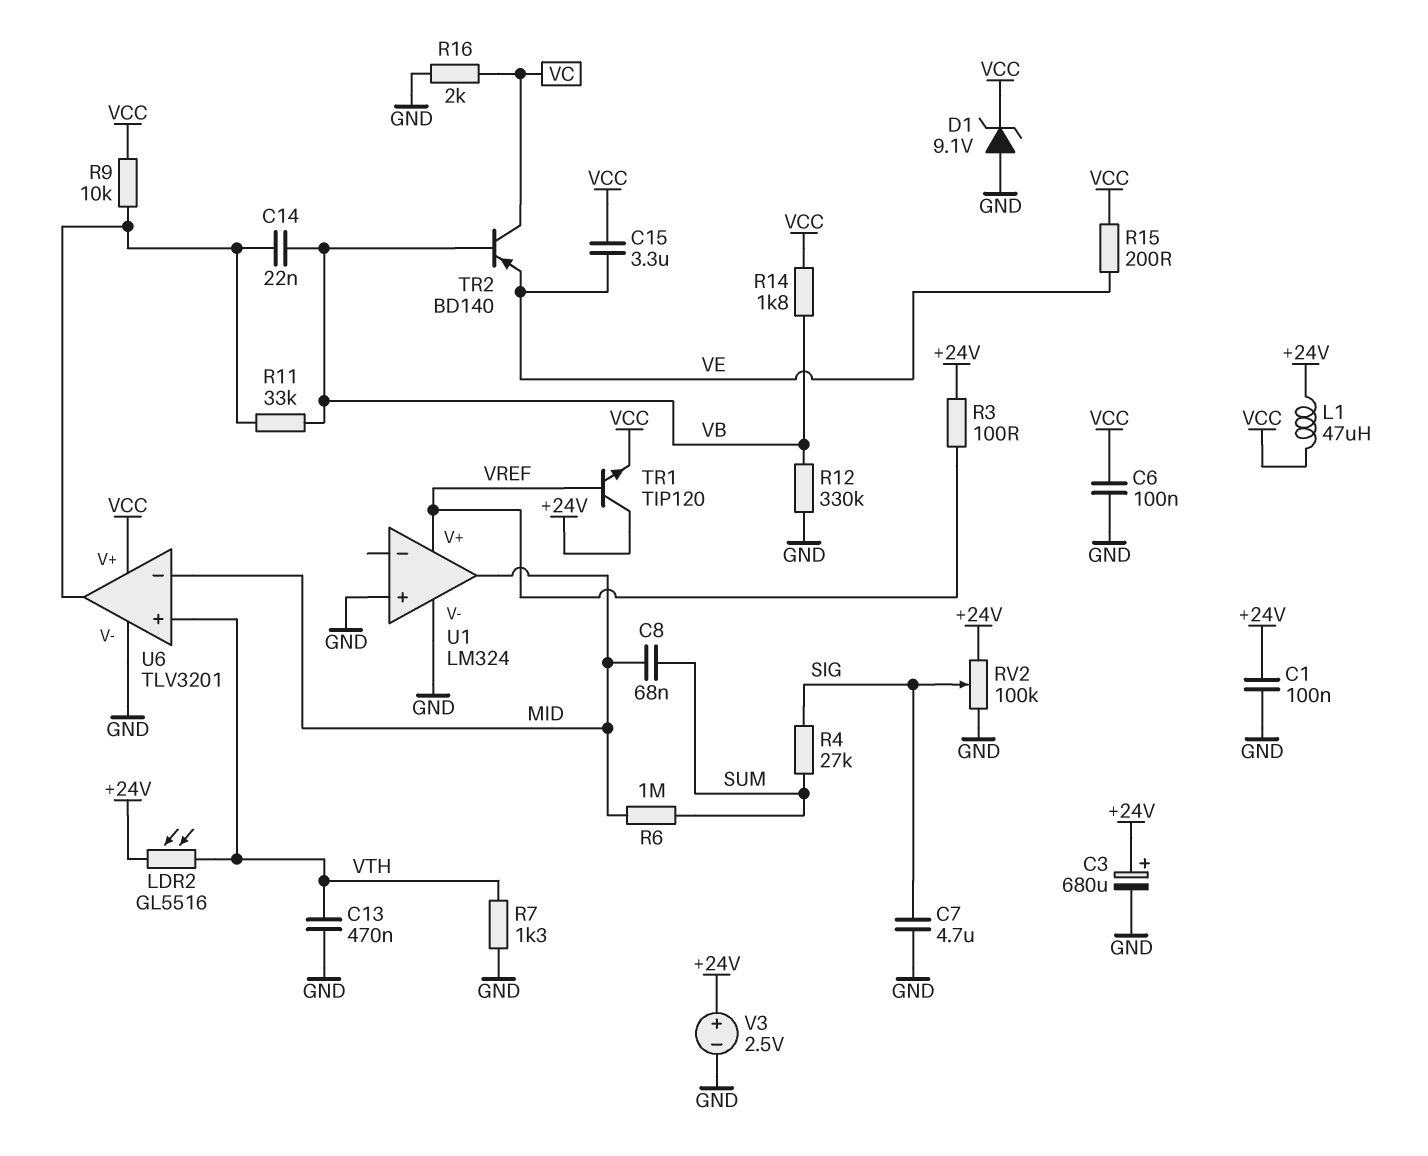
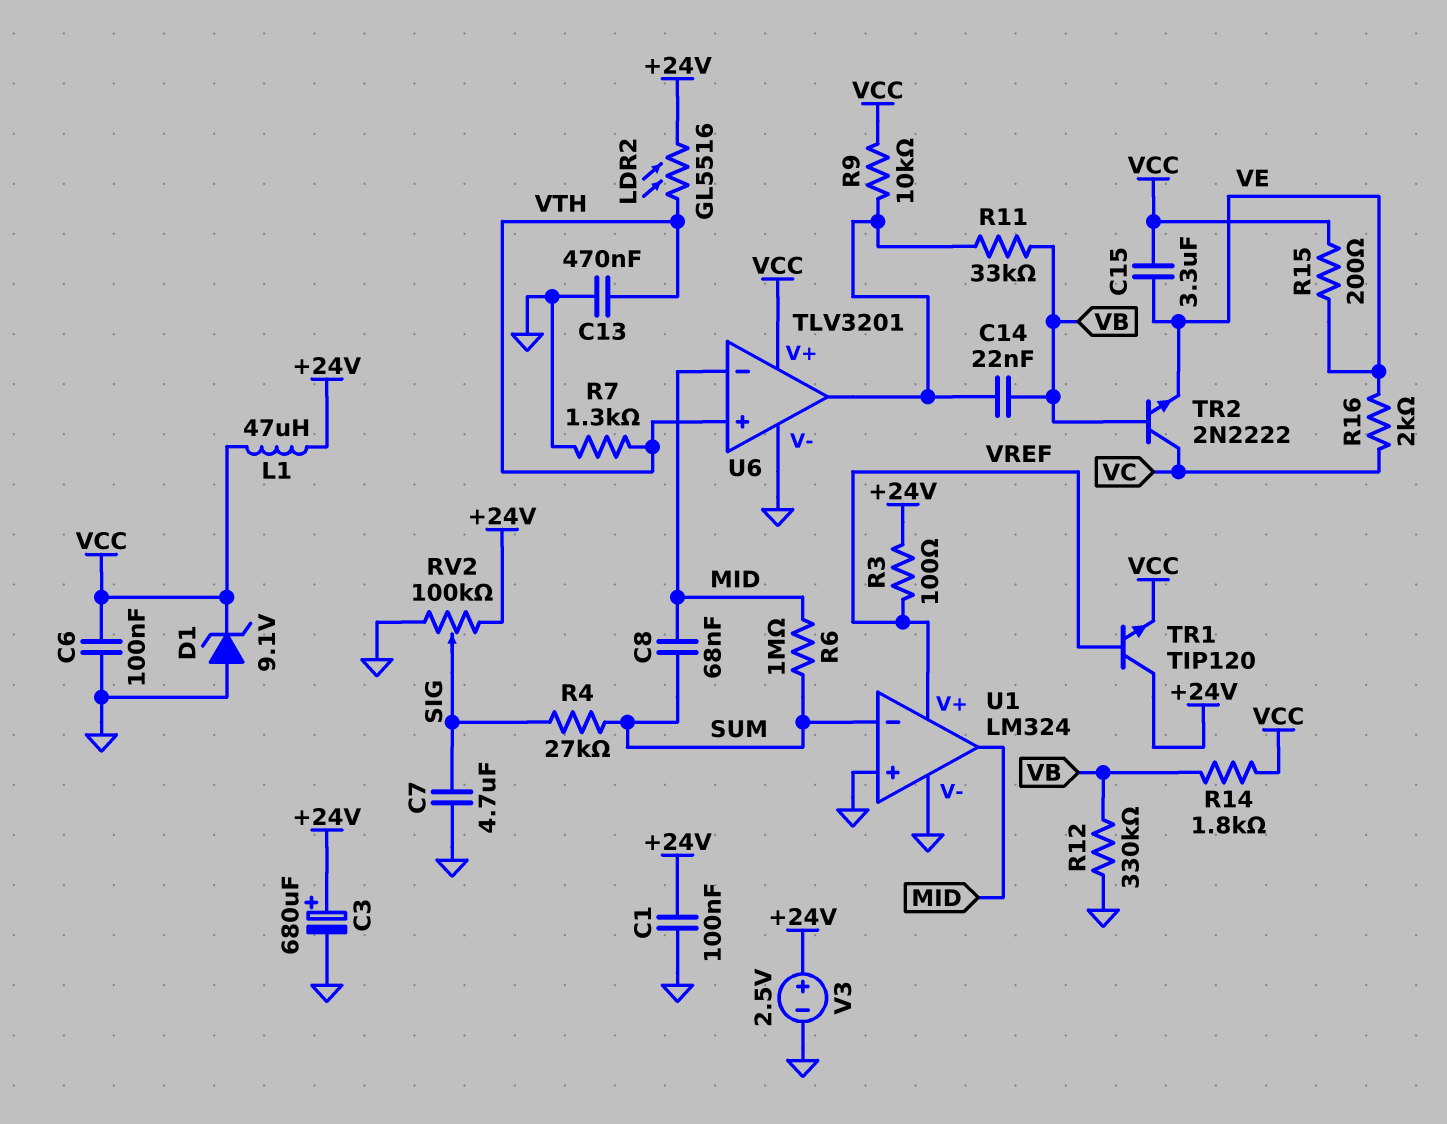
R16: 2k (GND, VC) -> 2k (VC, VE)
TR2: PNP BD140 (B VB, C VC, E VE) -> NPN 2N2222 (B VB, C VC, E VE)
U1 pin in-: none -> SUM

